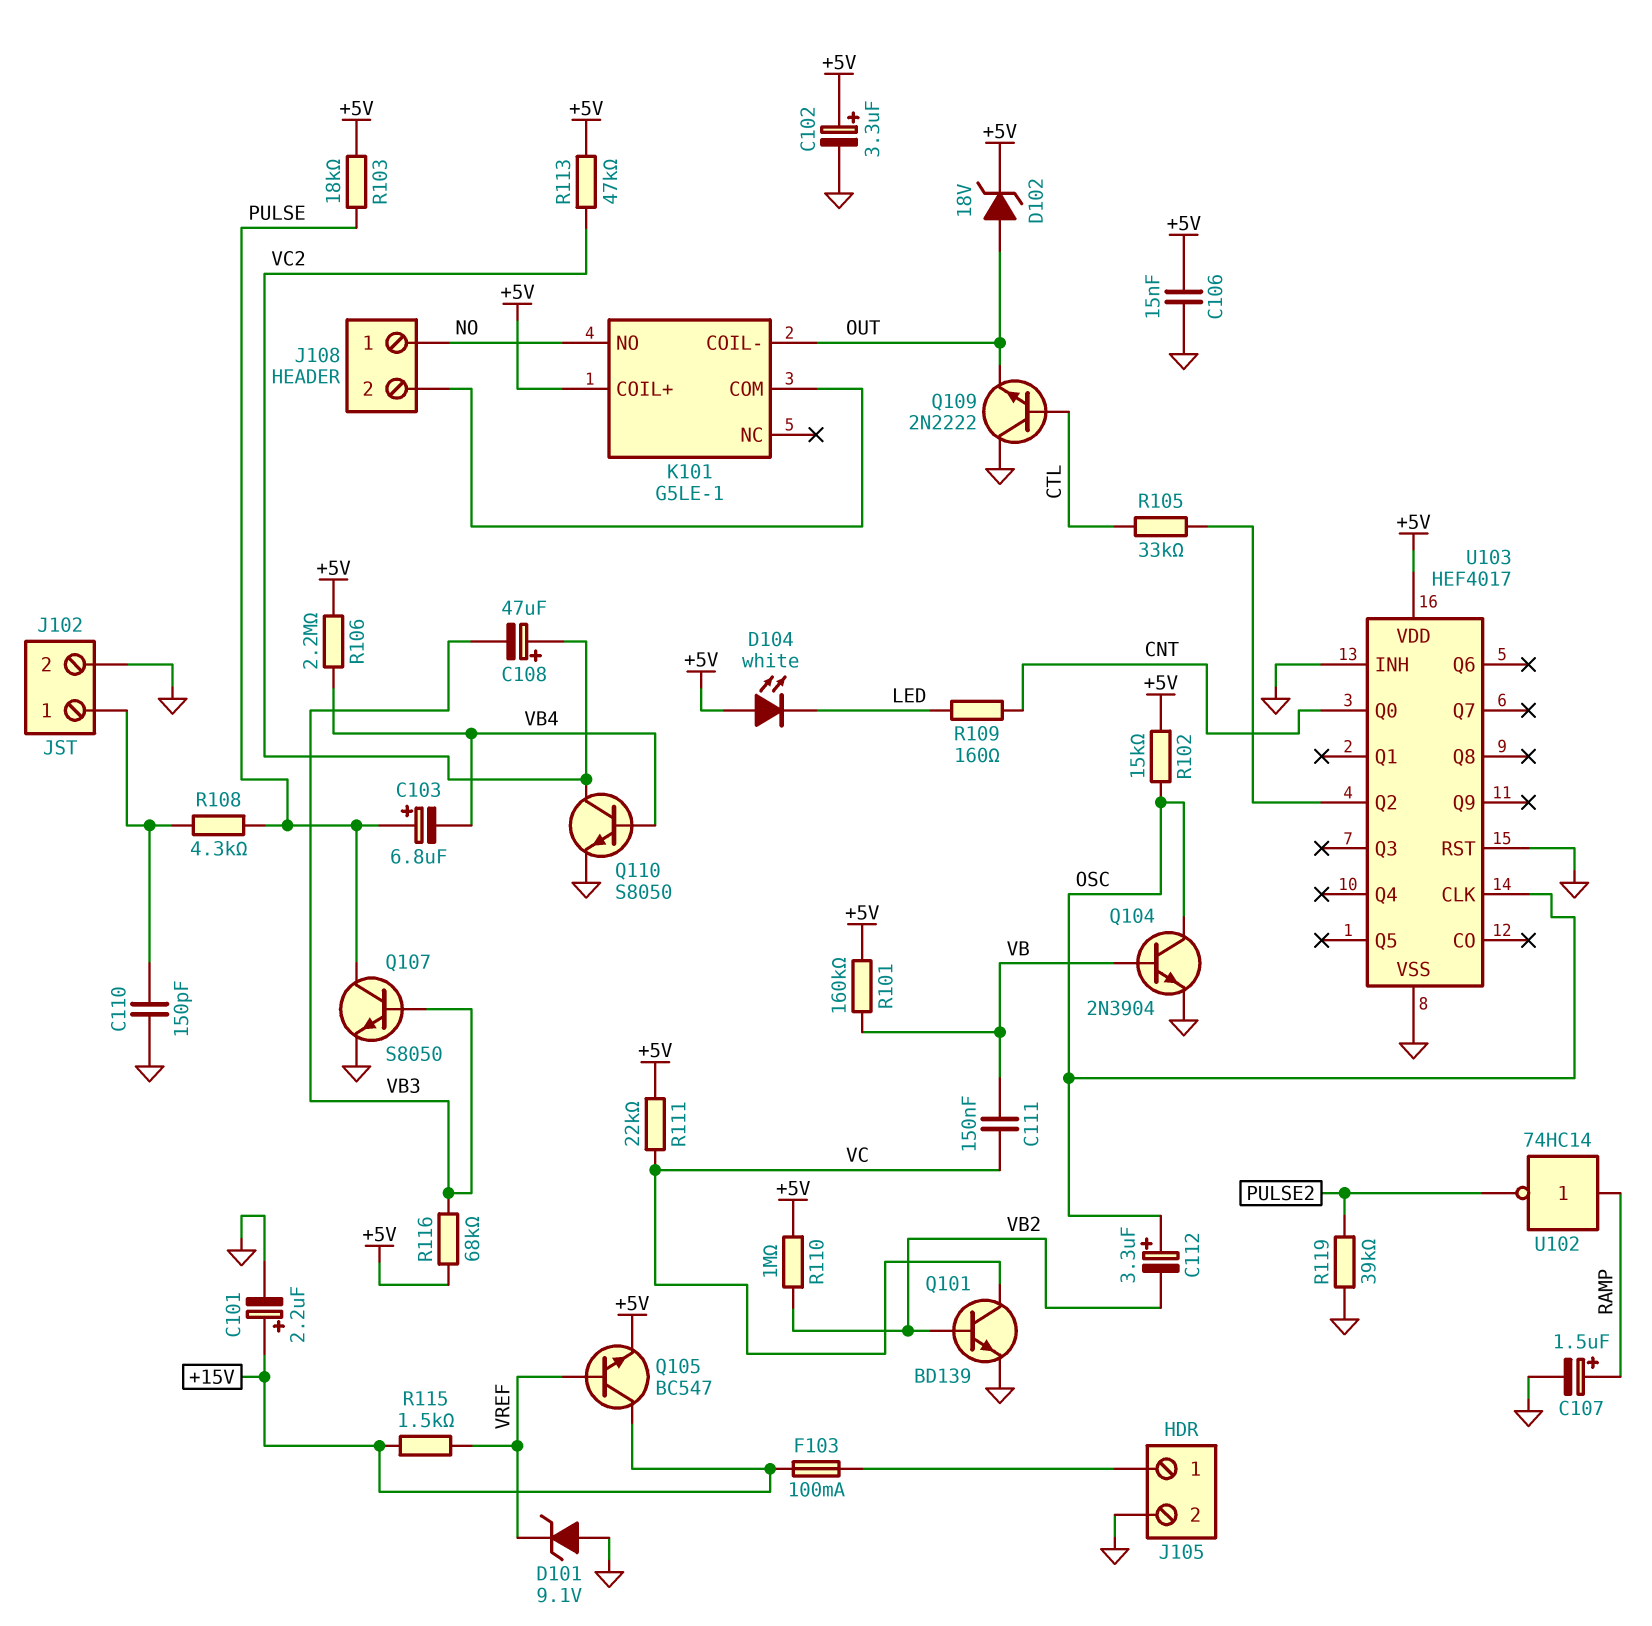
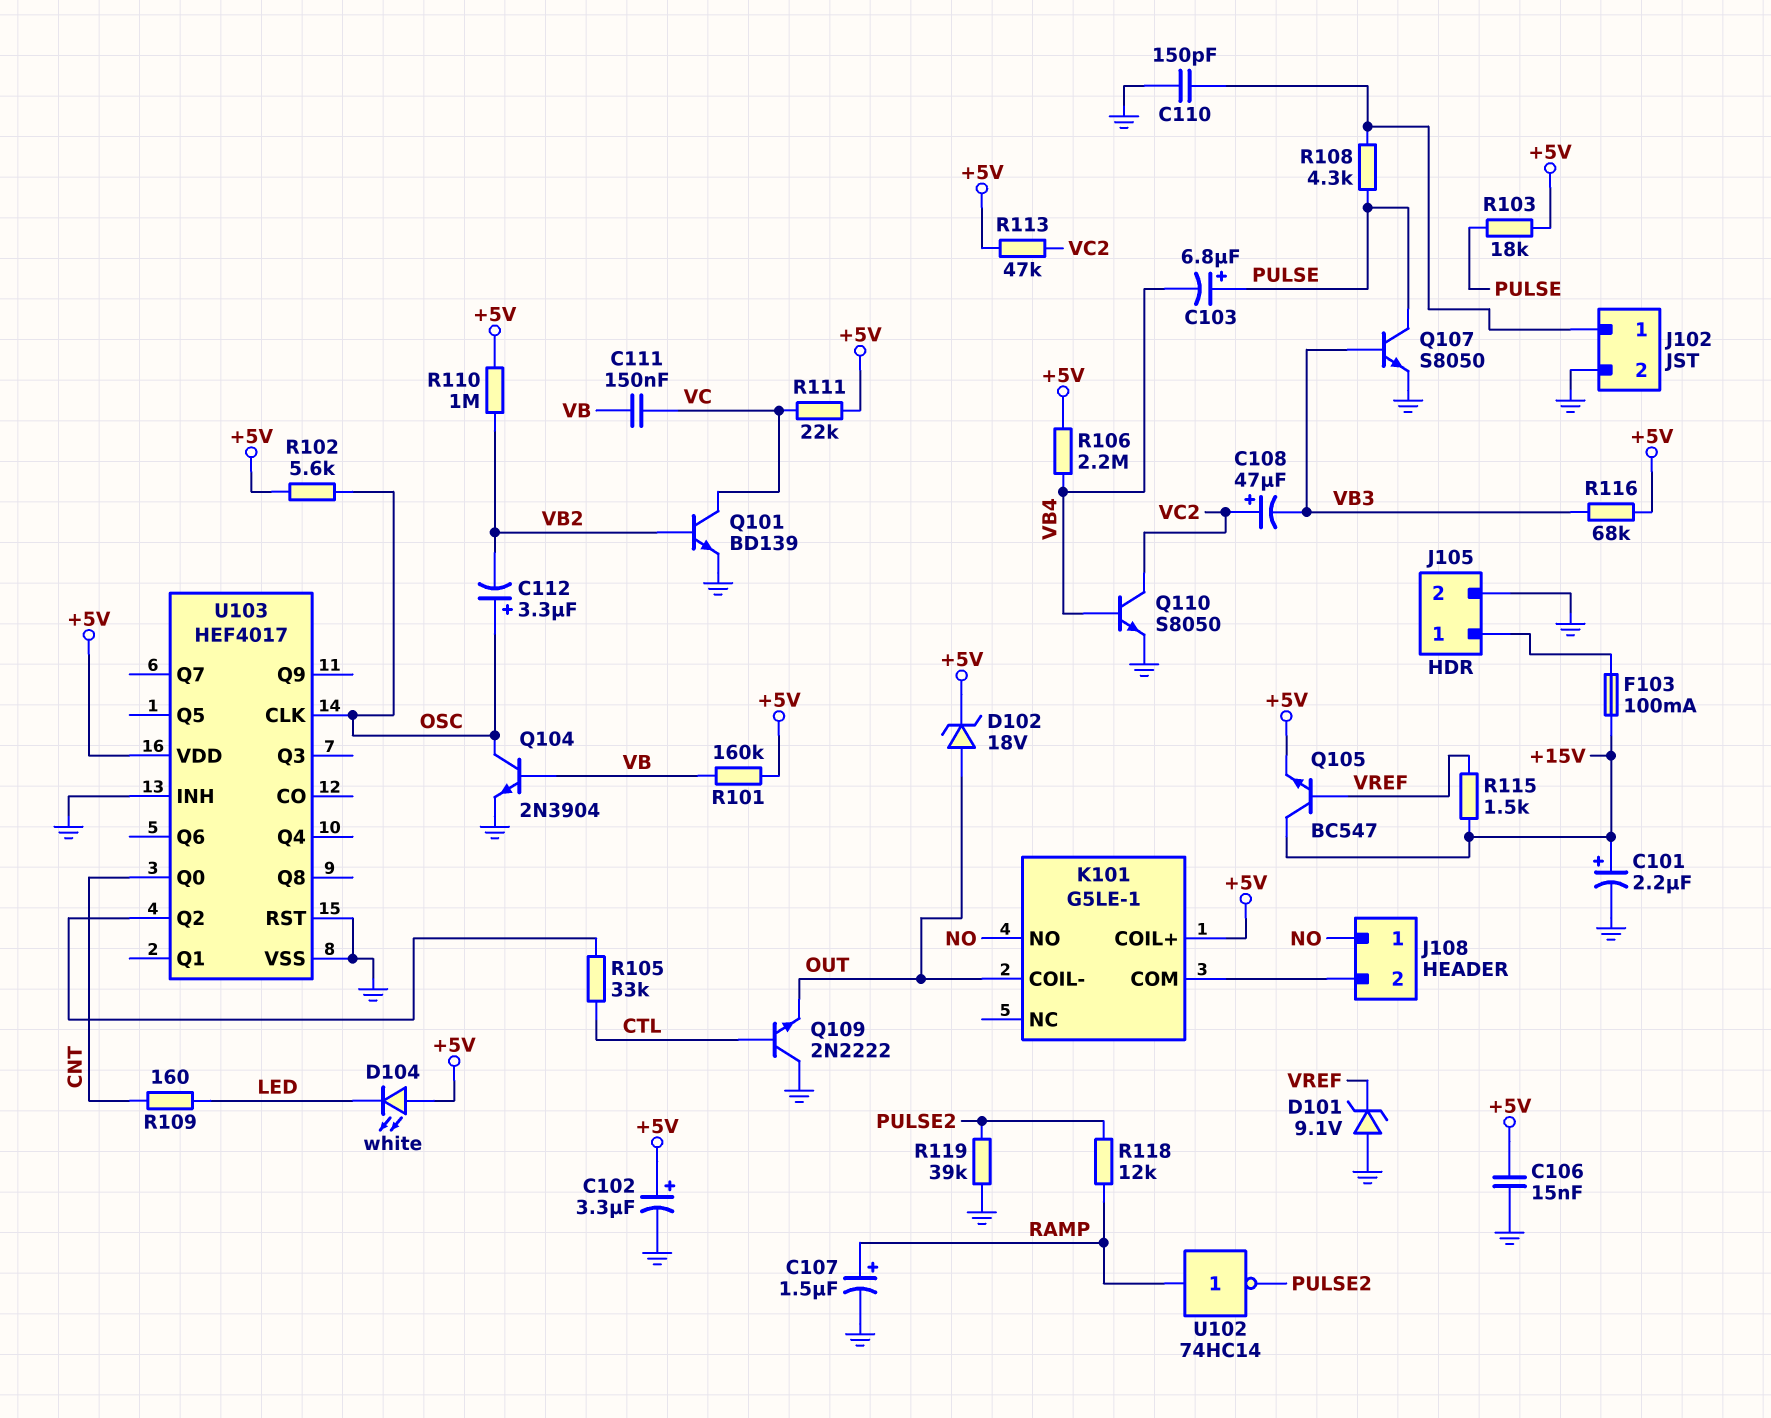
R102: 15k (+5V, OSC) -> 5.6k (+5V, OSC)
R118: none -> 12k (PULSE2, RAMP)

